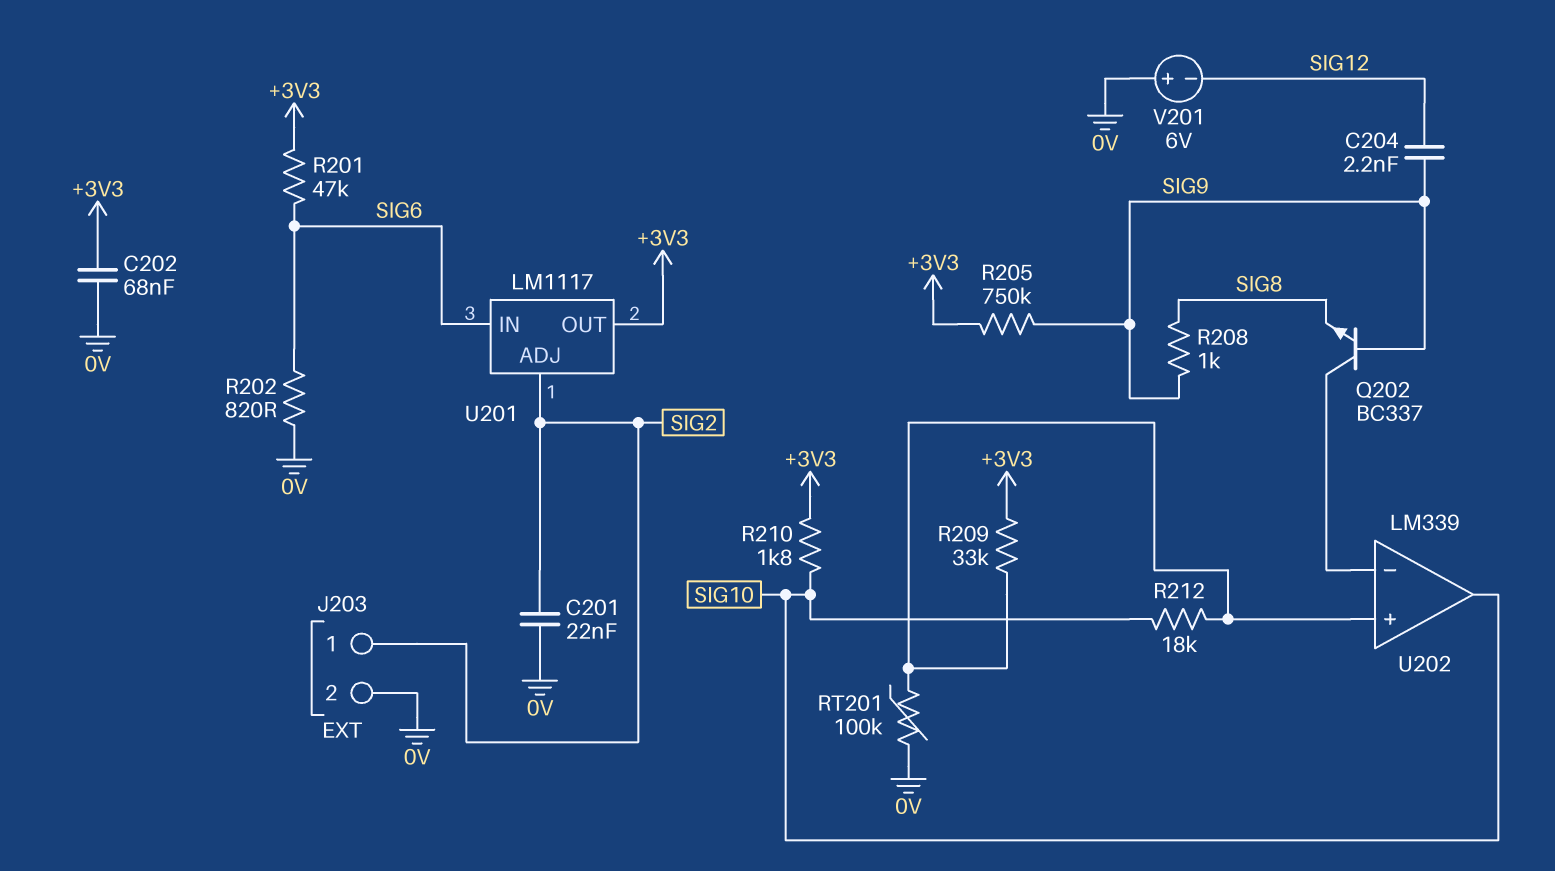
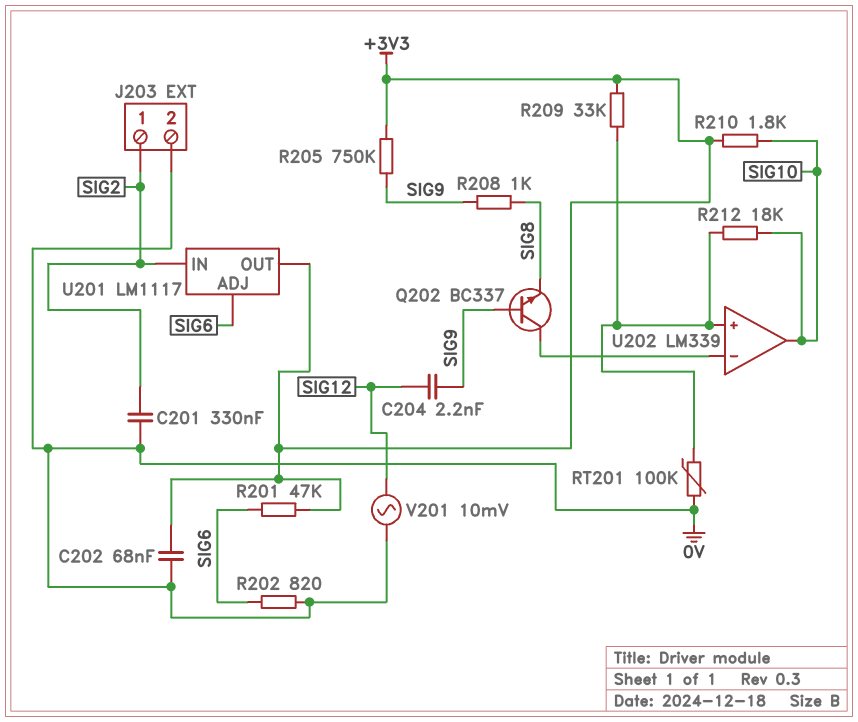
C201: 22nF (0V, SIG2) -> 330nF (0V, SIG2)
U201 pin ADJ: SIG2 -> SIG6
U201 pin IN: SIG6 -> SIG2
V201: 6V (plus 0V, minus SIG12) -> AC 10mV (0V, SIG12)

